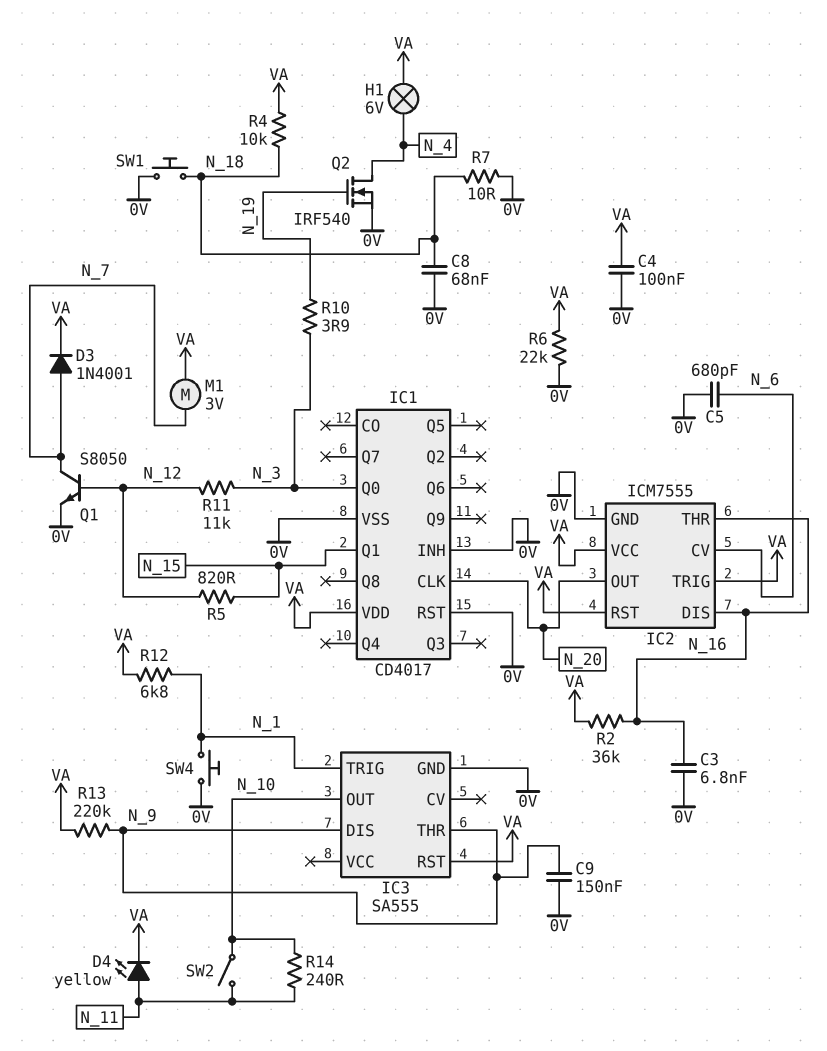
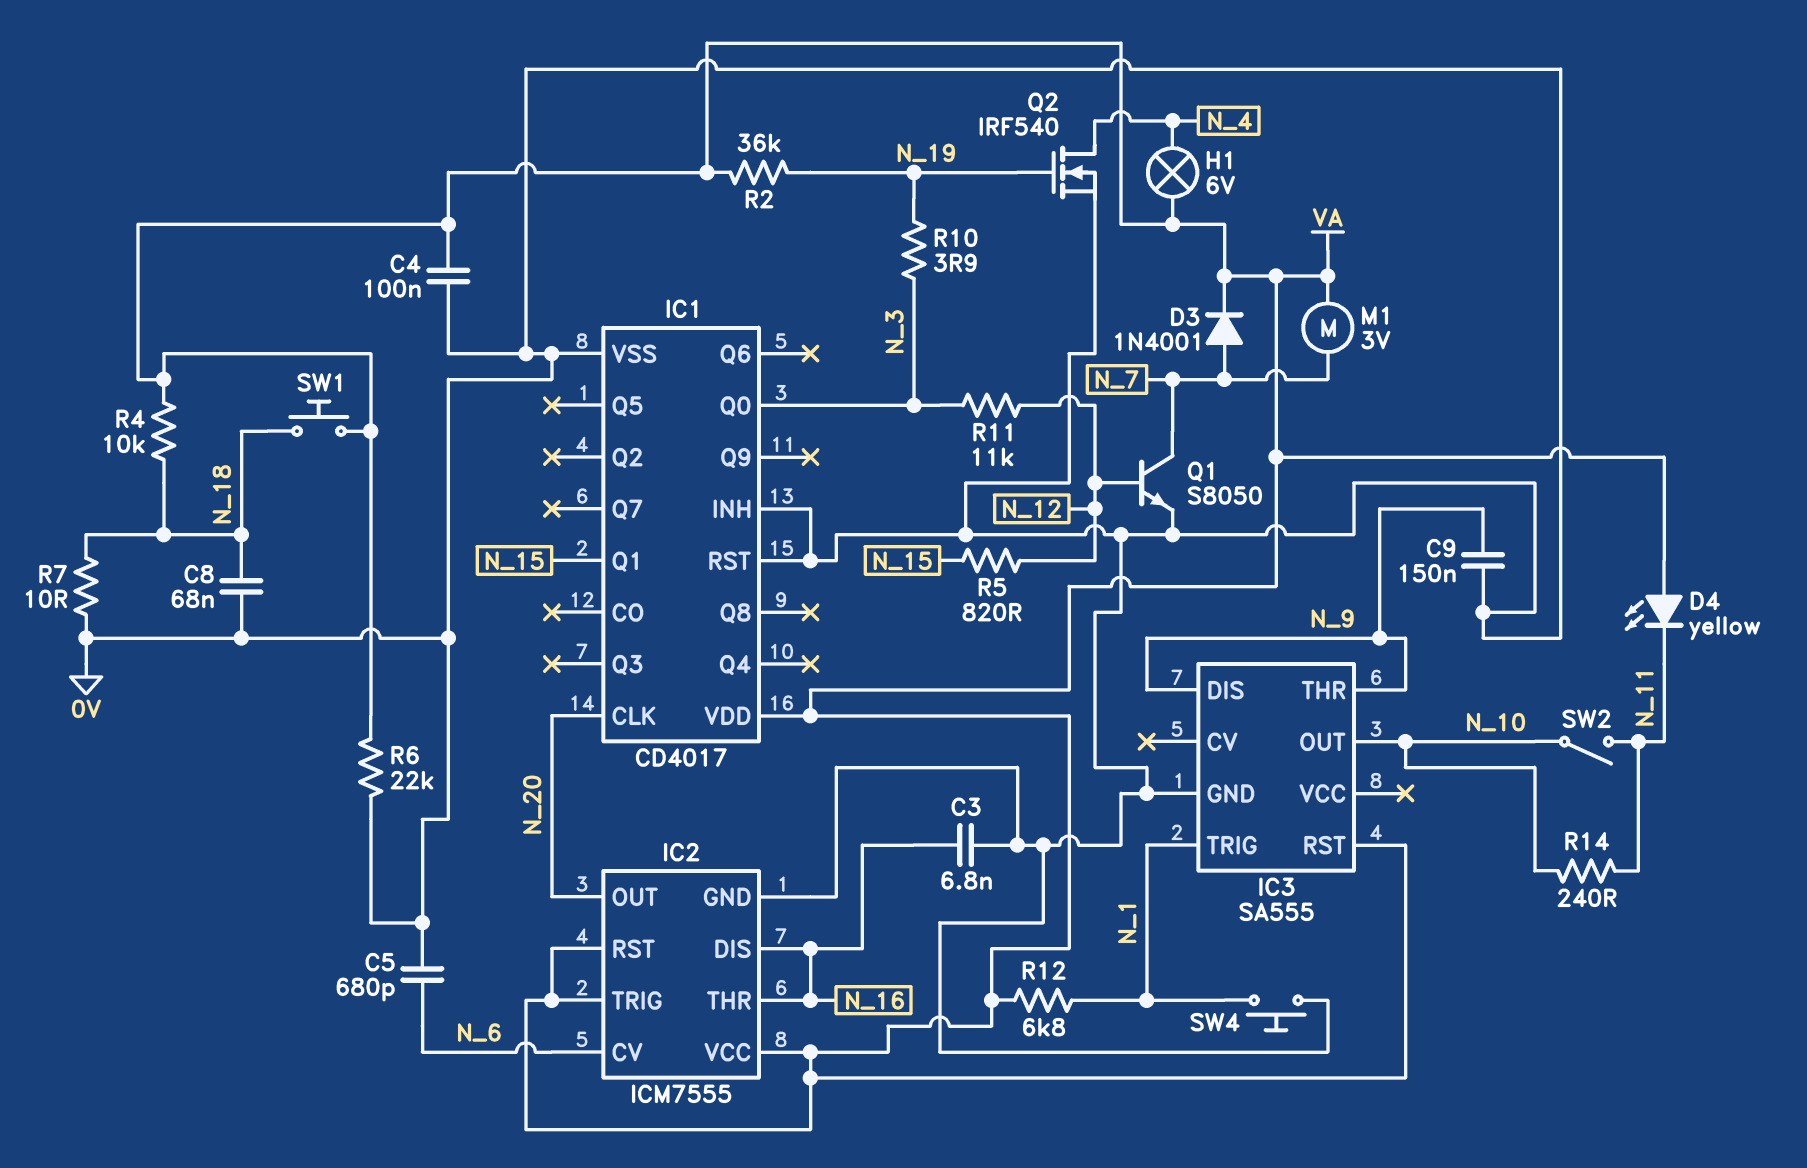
D4: LED yellow (A N_11, K VA) -> LED yellow (A VA, K N_11)
R2: 36k (N_16, VA) -> 36k (N_19, VA)
R13: 220k (N_9, VA) -> none
SW1: button (0V, N_18) -> button (N_18, VA)

